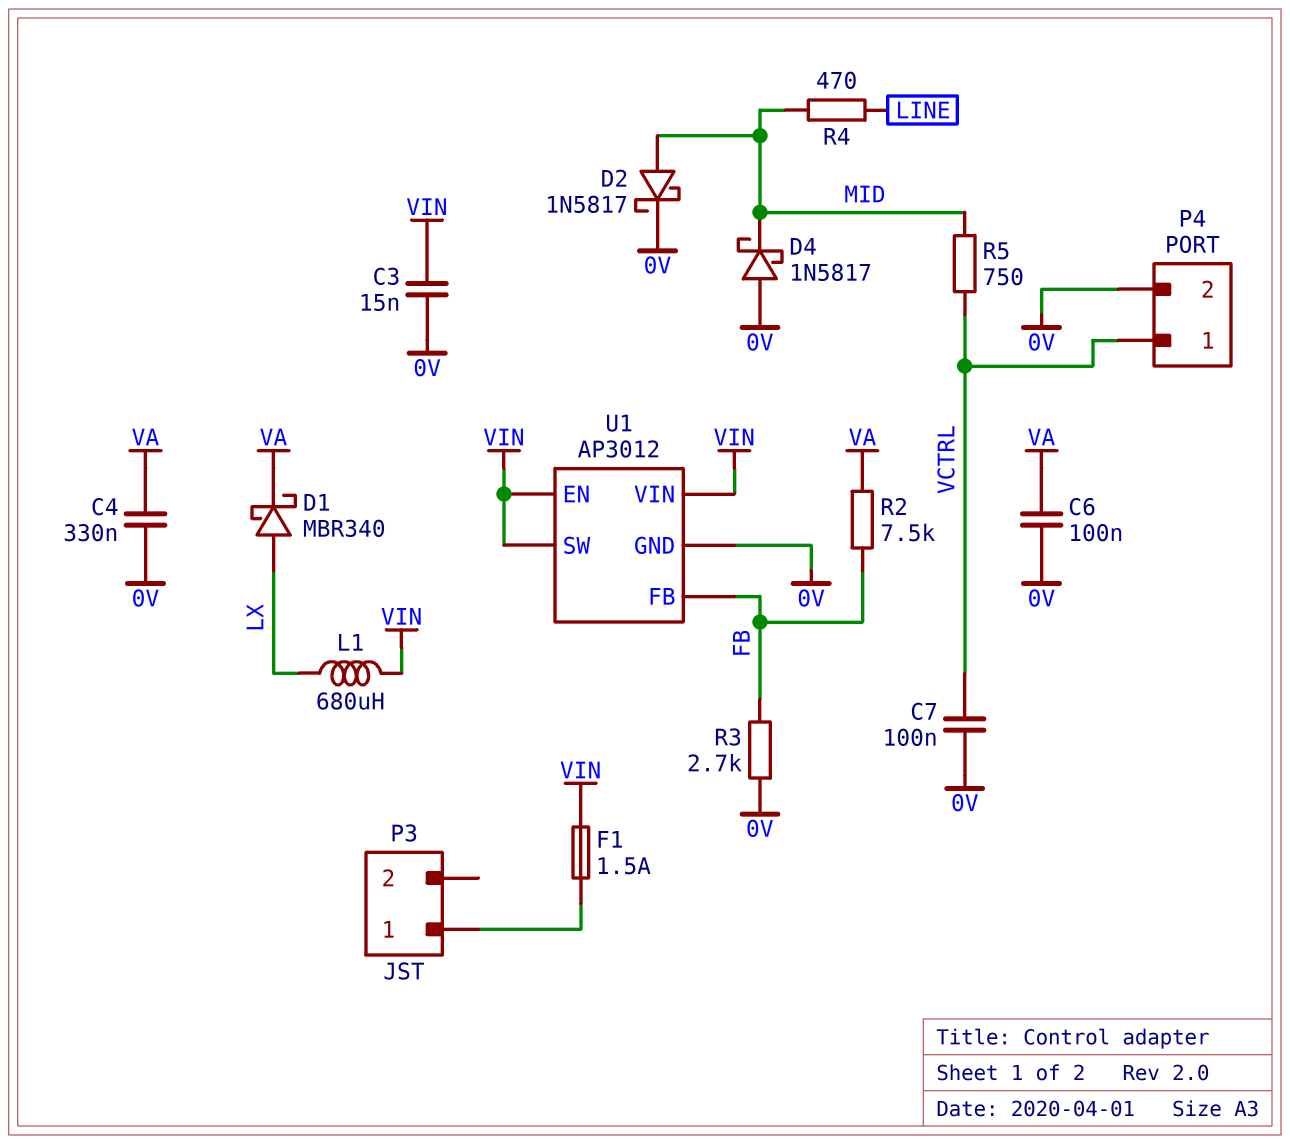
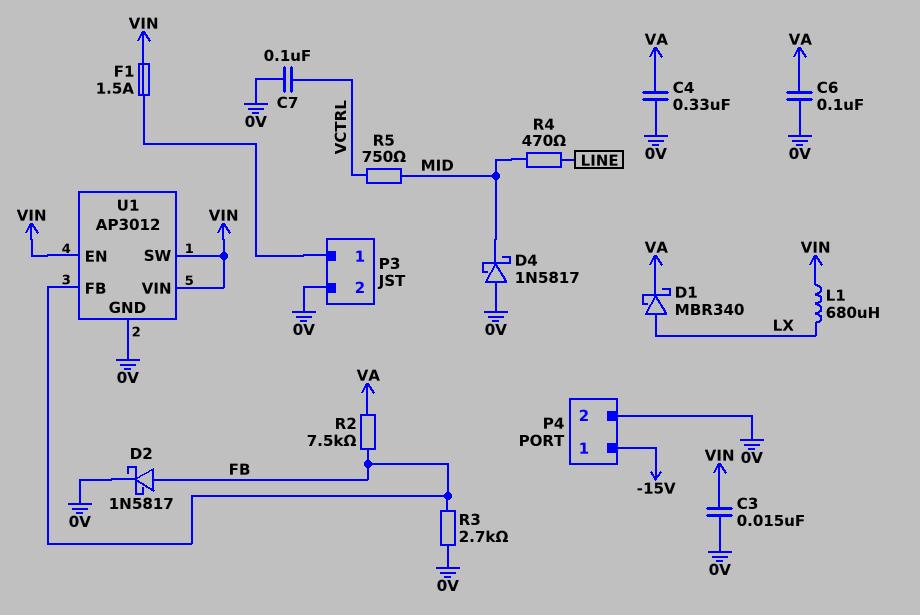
D2: schottky 1N5817 (A MID, K 0V) -> schottky 1N5817 (A FB, K 0V)
P3 pin 2: none -> 0V
P4 pin 1: VCTRL -> -15V

